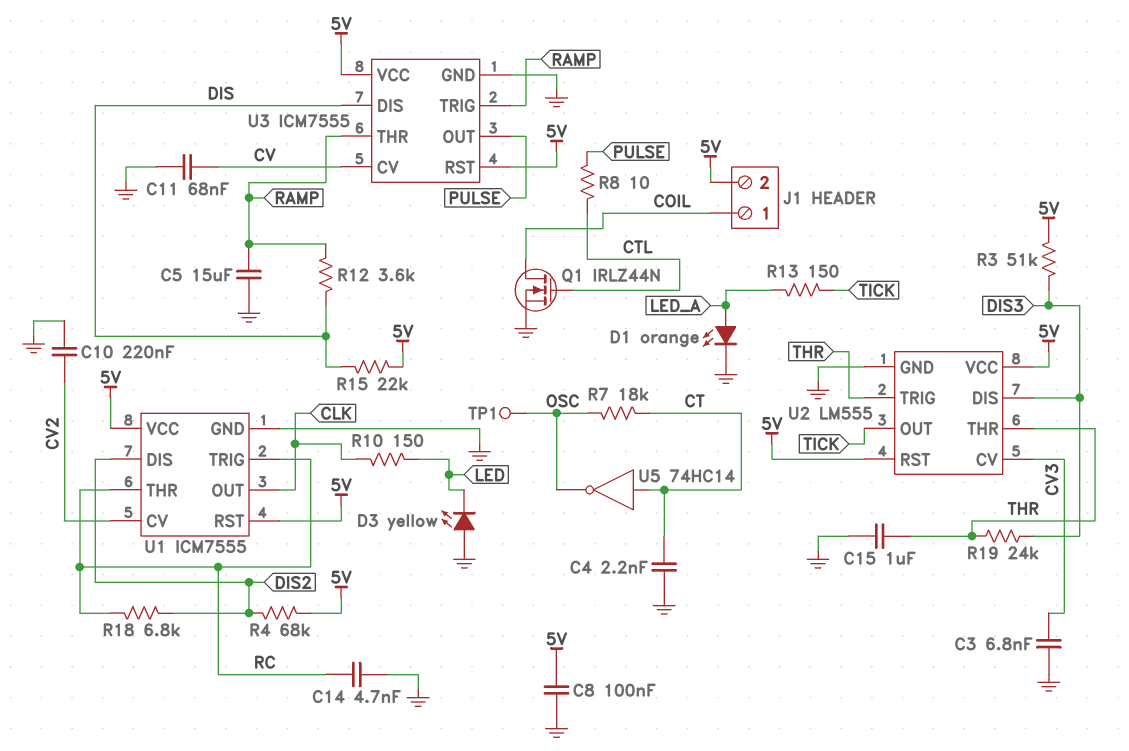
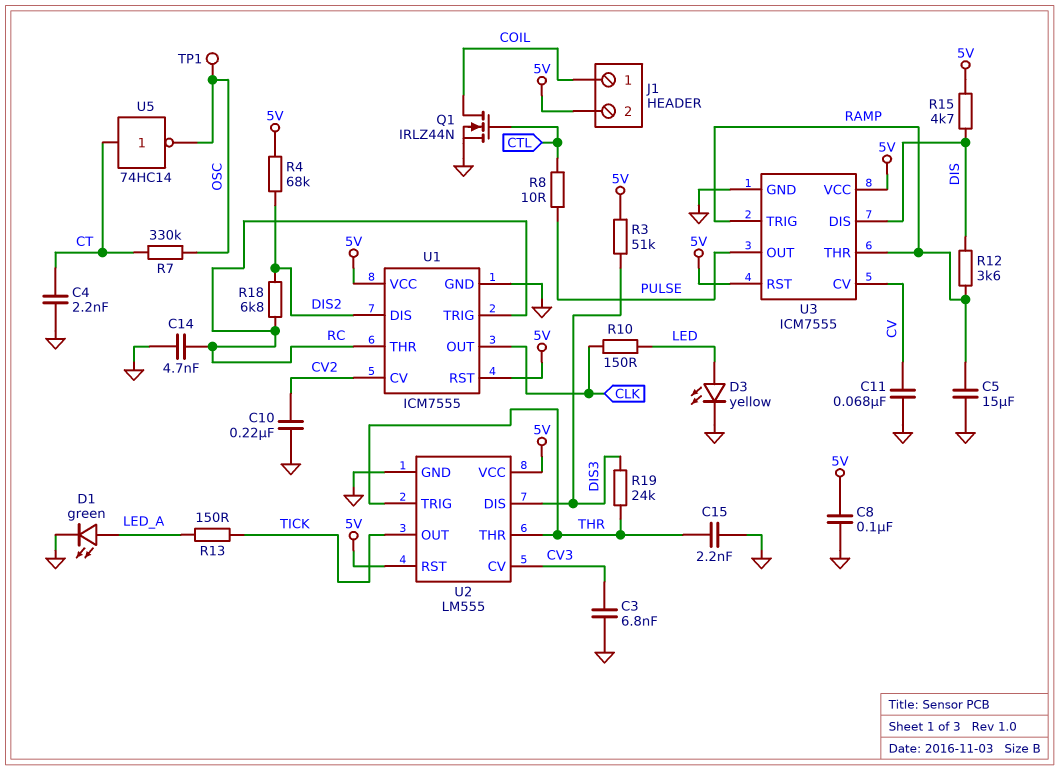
C15: 1uF (GND, THR) -> 2.2nF (GND, THR)
D1: LED orange (A LED_A, K GND) -> LED green (A LED_A, K GND)
D3: LED yellow (A GND, K LED) -> LED yellow (A LED, K GND)
R7: 18k (CT, OSC) -> 330k (CT, OSC)
R15: 22k (5V, DIS) -> 4.7k (5V, DIS)

